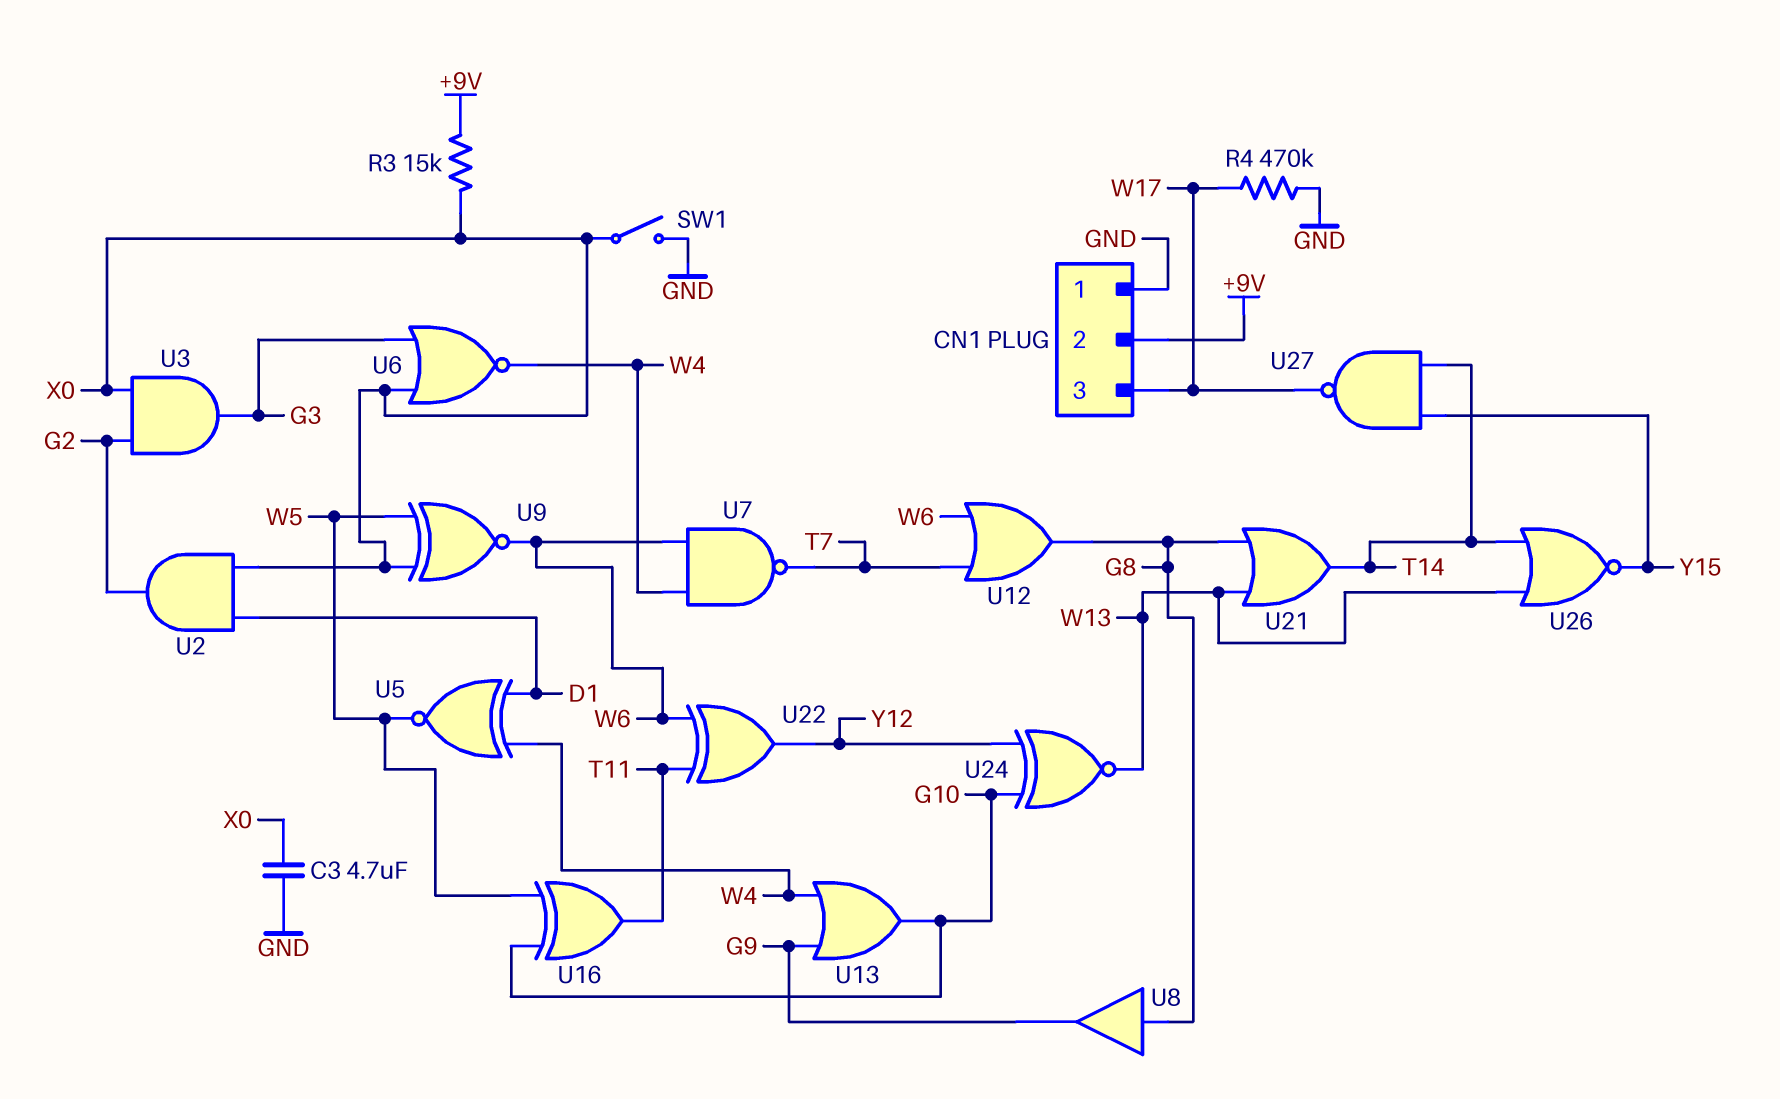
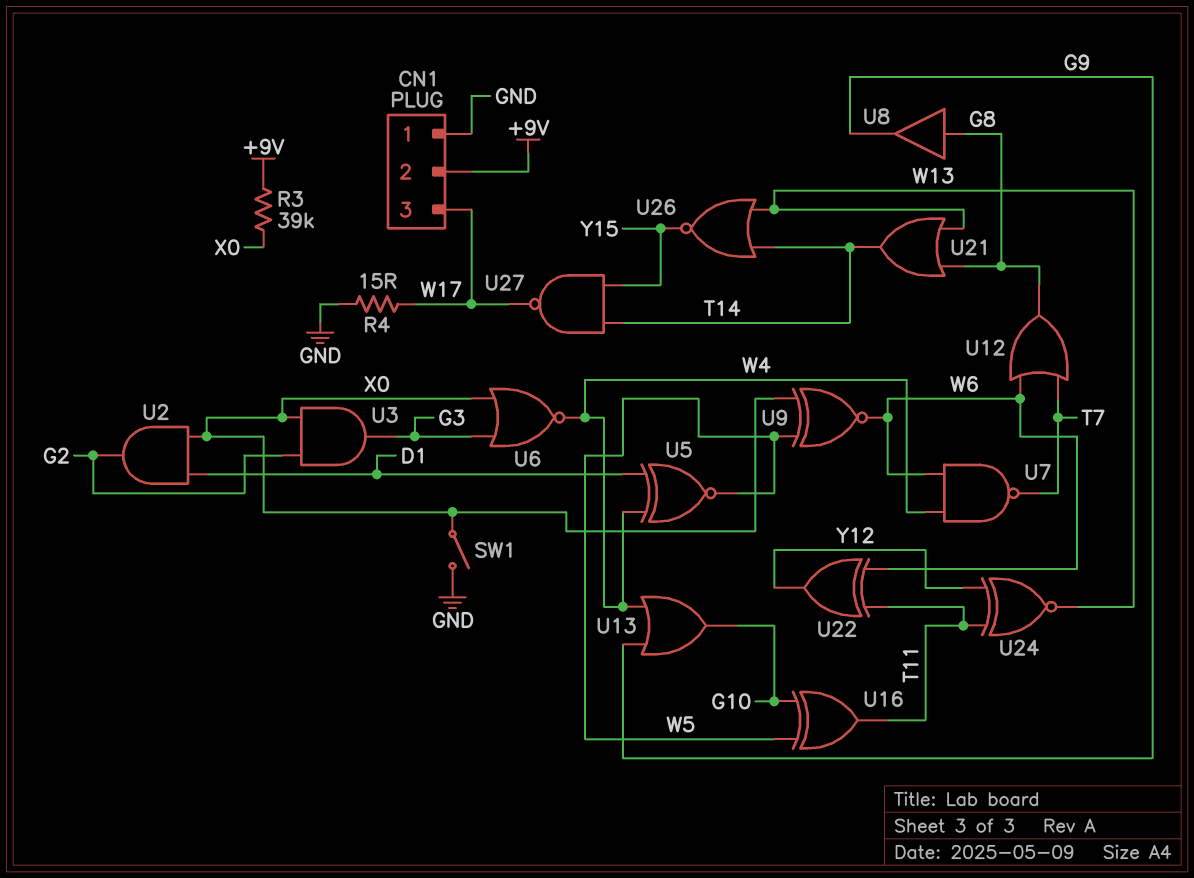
C3: 4.7uF (GND, X0) -> none
R3: 15k (+9V, X0) -> 39k (+9V, X0)
R4: 470k (GND, W17) -> 15 (GND, W17)
U24: XNOR (in G10, in Y12, out W13) -> XNOR (in T11, in Y12, out W13)

